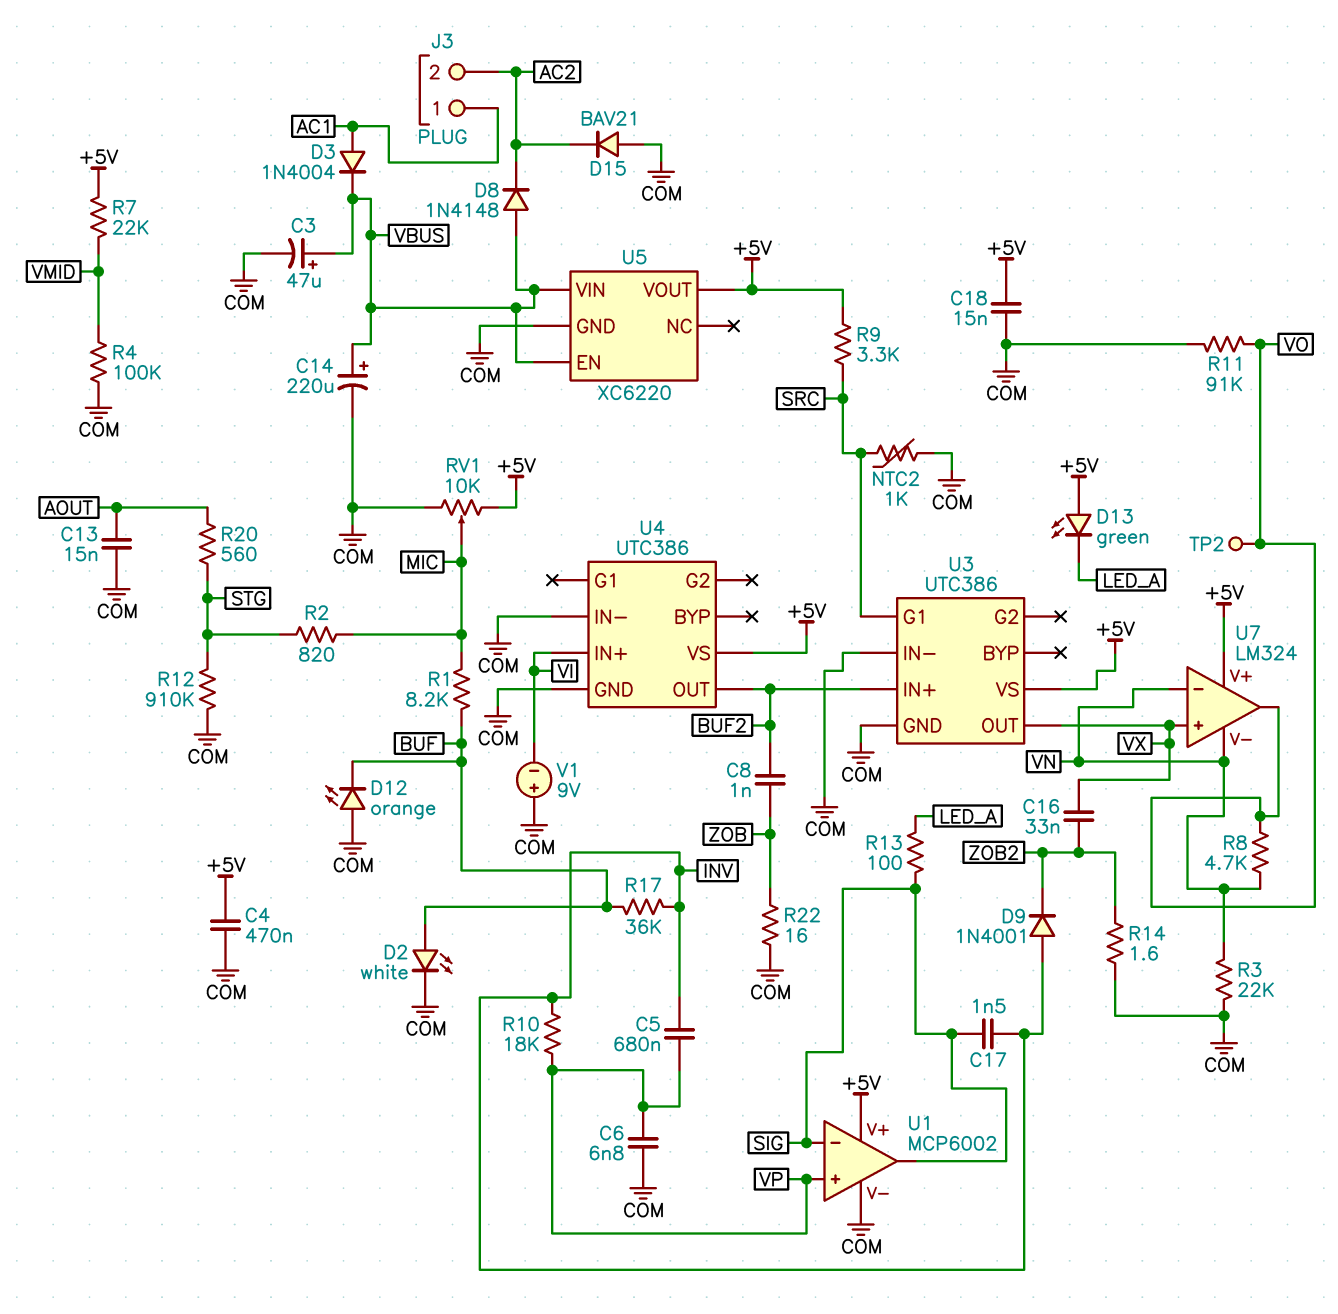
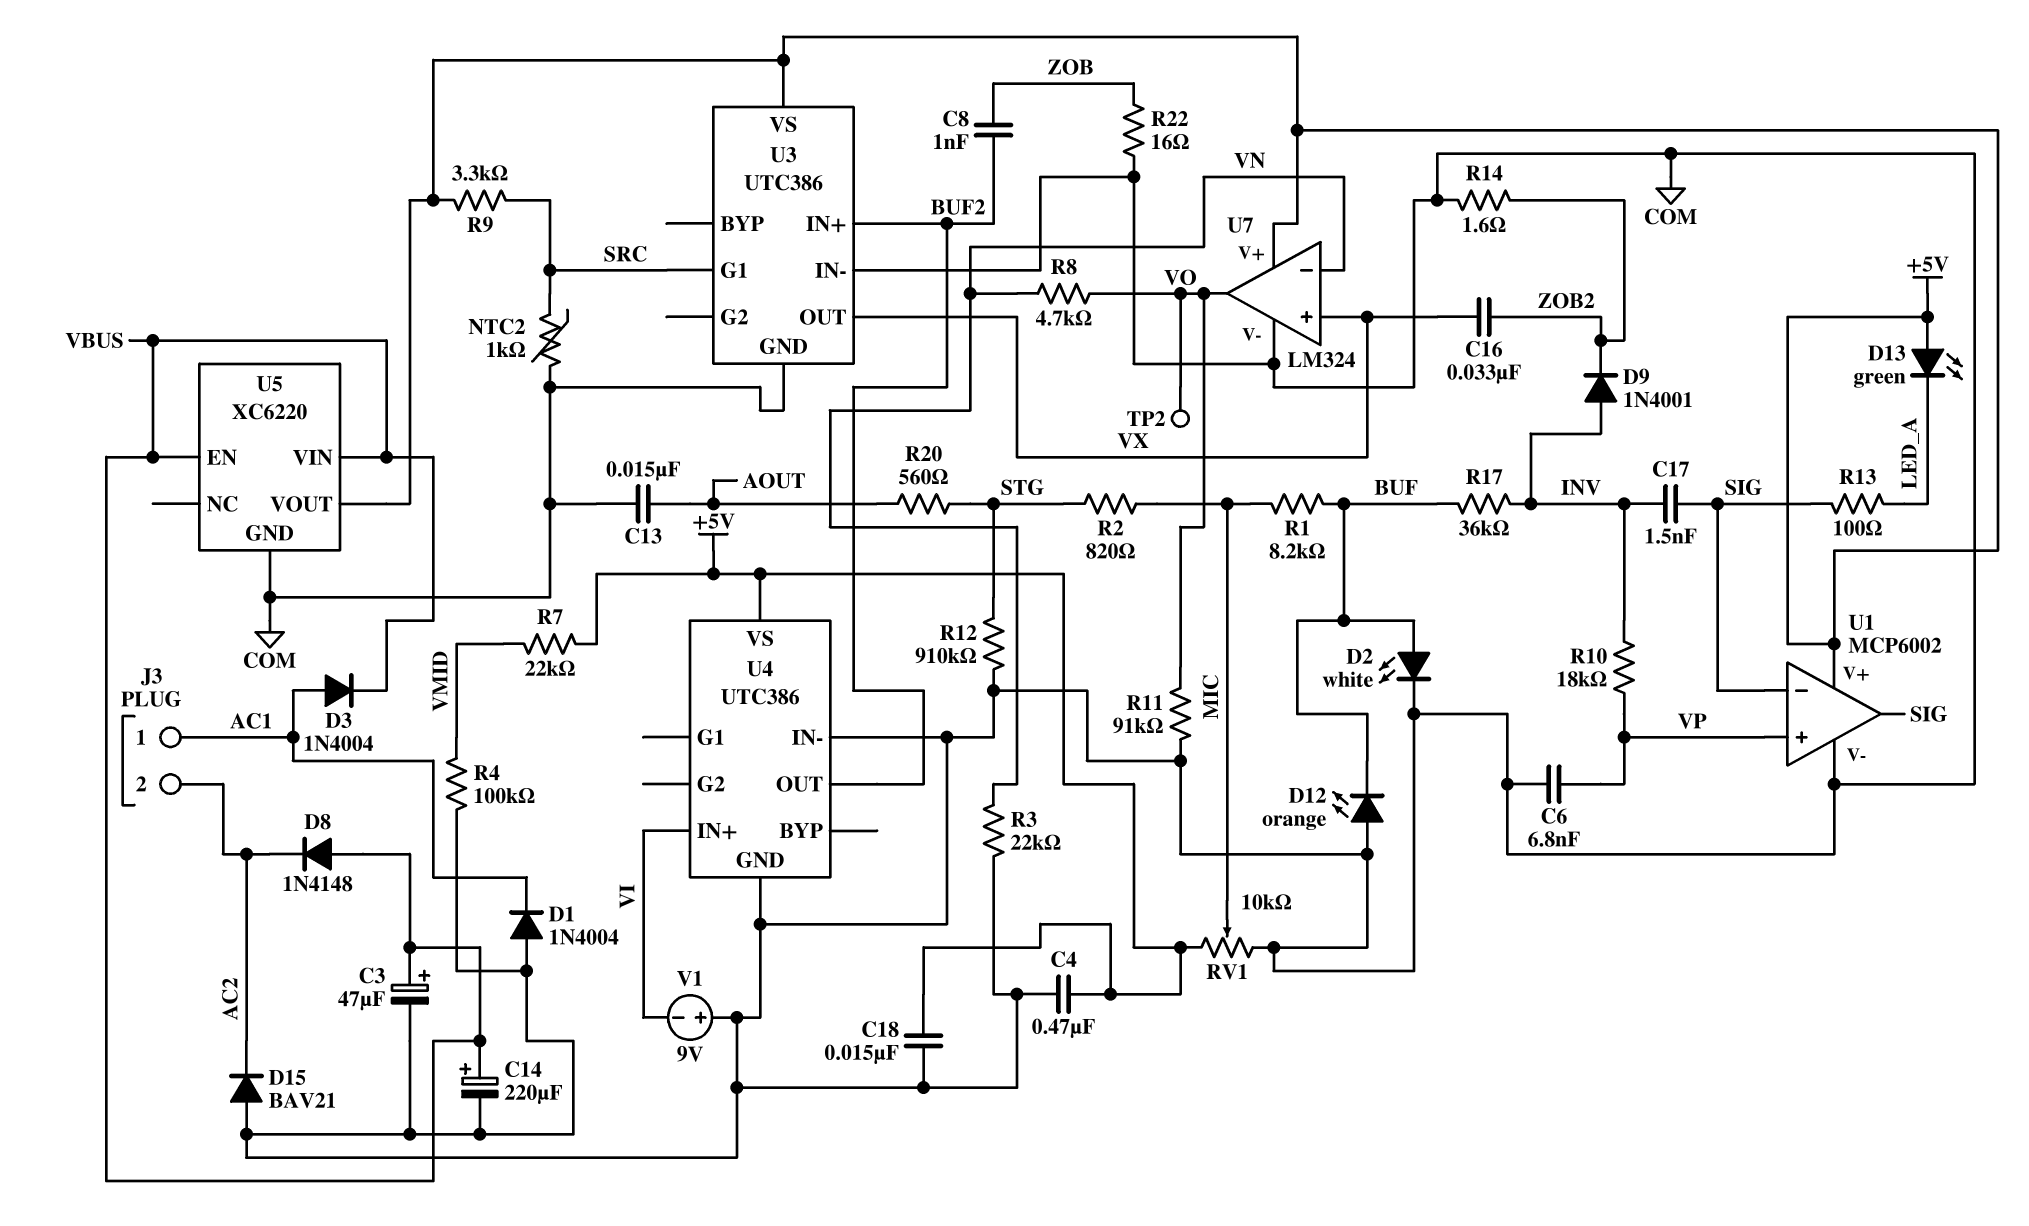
C5: 680nF (INV, VP) -> none
D1: none -> diode 1N4004 (A COM, K AC1)
U7 pin V-: VN -> COM

